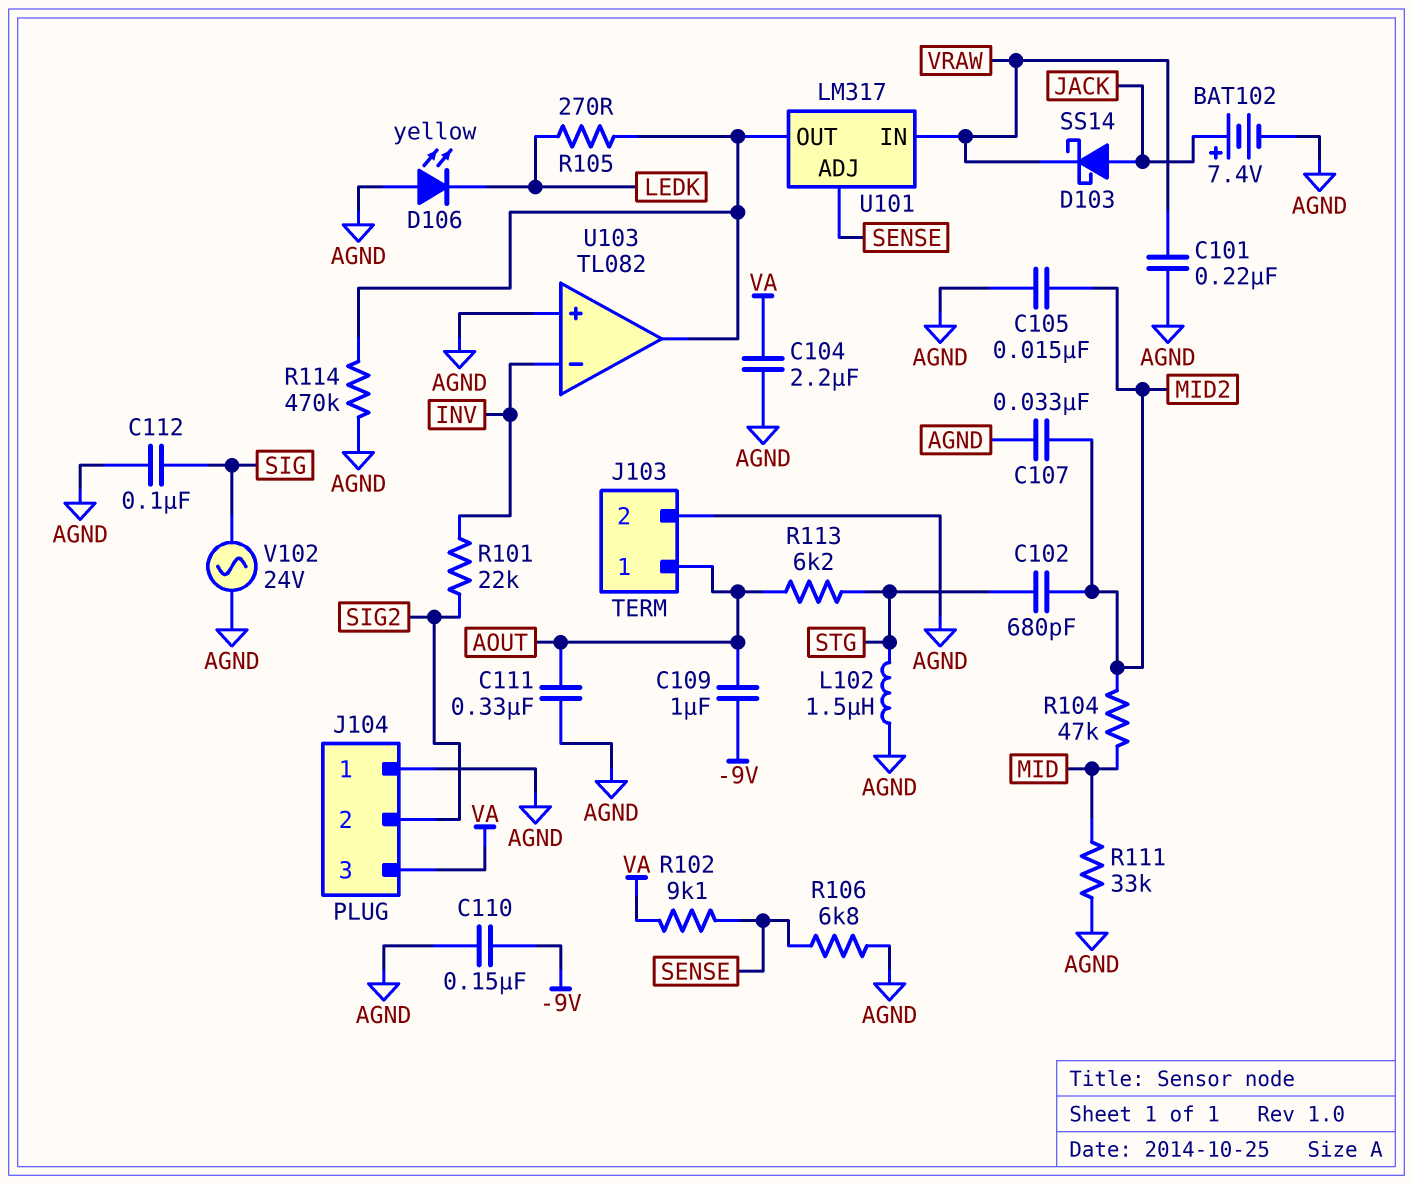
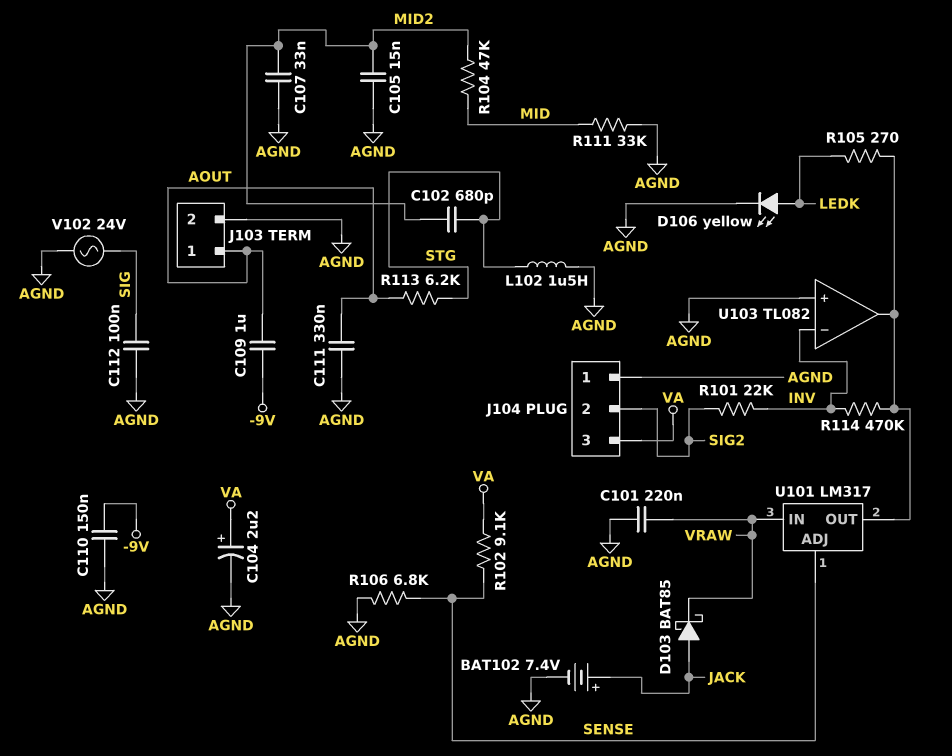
C104: 2.2uF (AGND, VA) -> 2.2uF (plus VA, minus AGND)
D103: schottky SS14 (A JACK, K VRAW) -> schottky BAT85 (A JACK, K VRAW)
D106: LED yellow (A AGND, K LEDK) -> LED yellow (A LEDK, K AGND)
R114: 470k (AGND, U101/OUT) -> 470k (INV, U101/OUT)

